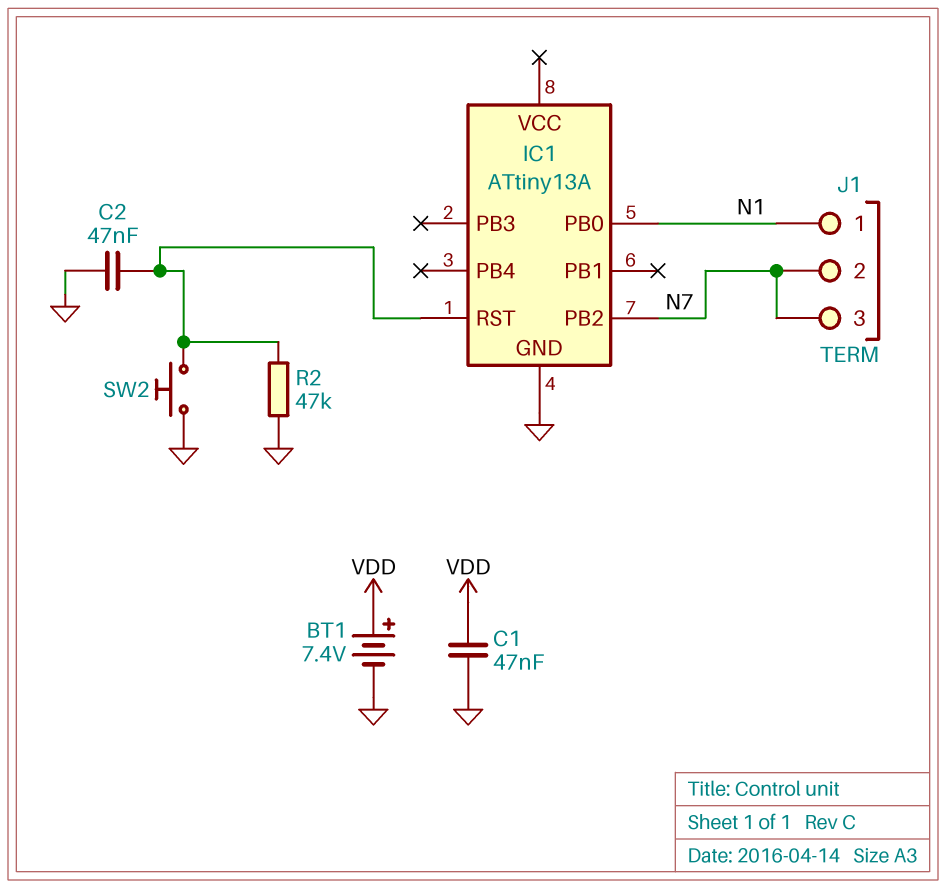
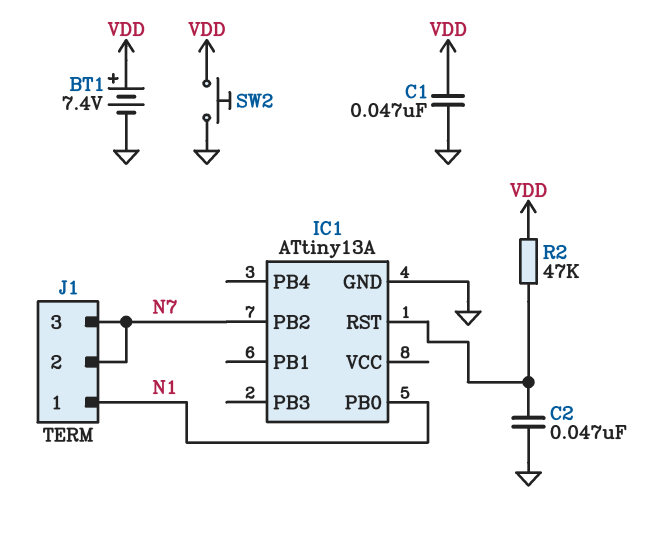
R2: 47k (GND, IC1/RST) -> 47k (IC1/RST, VDD)
SW2: button (GND, IC1/RST) -> button (GND, VDD)

